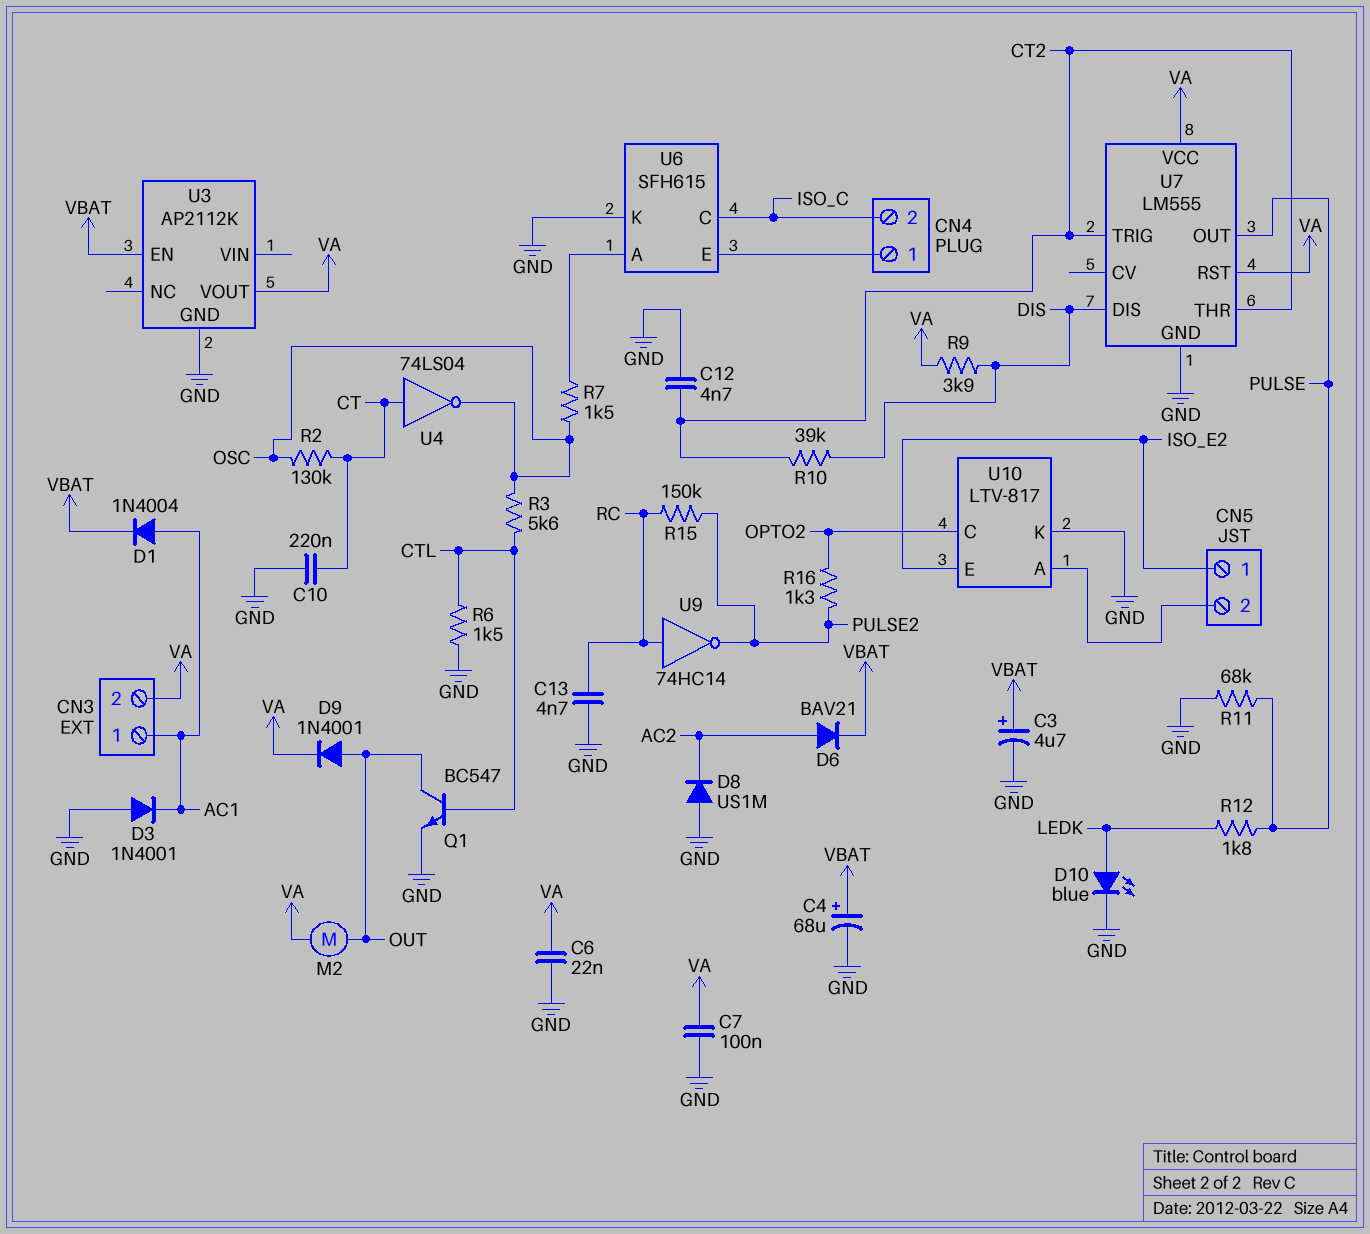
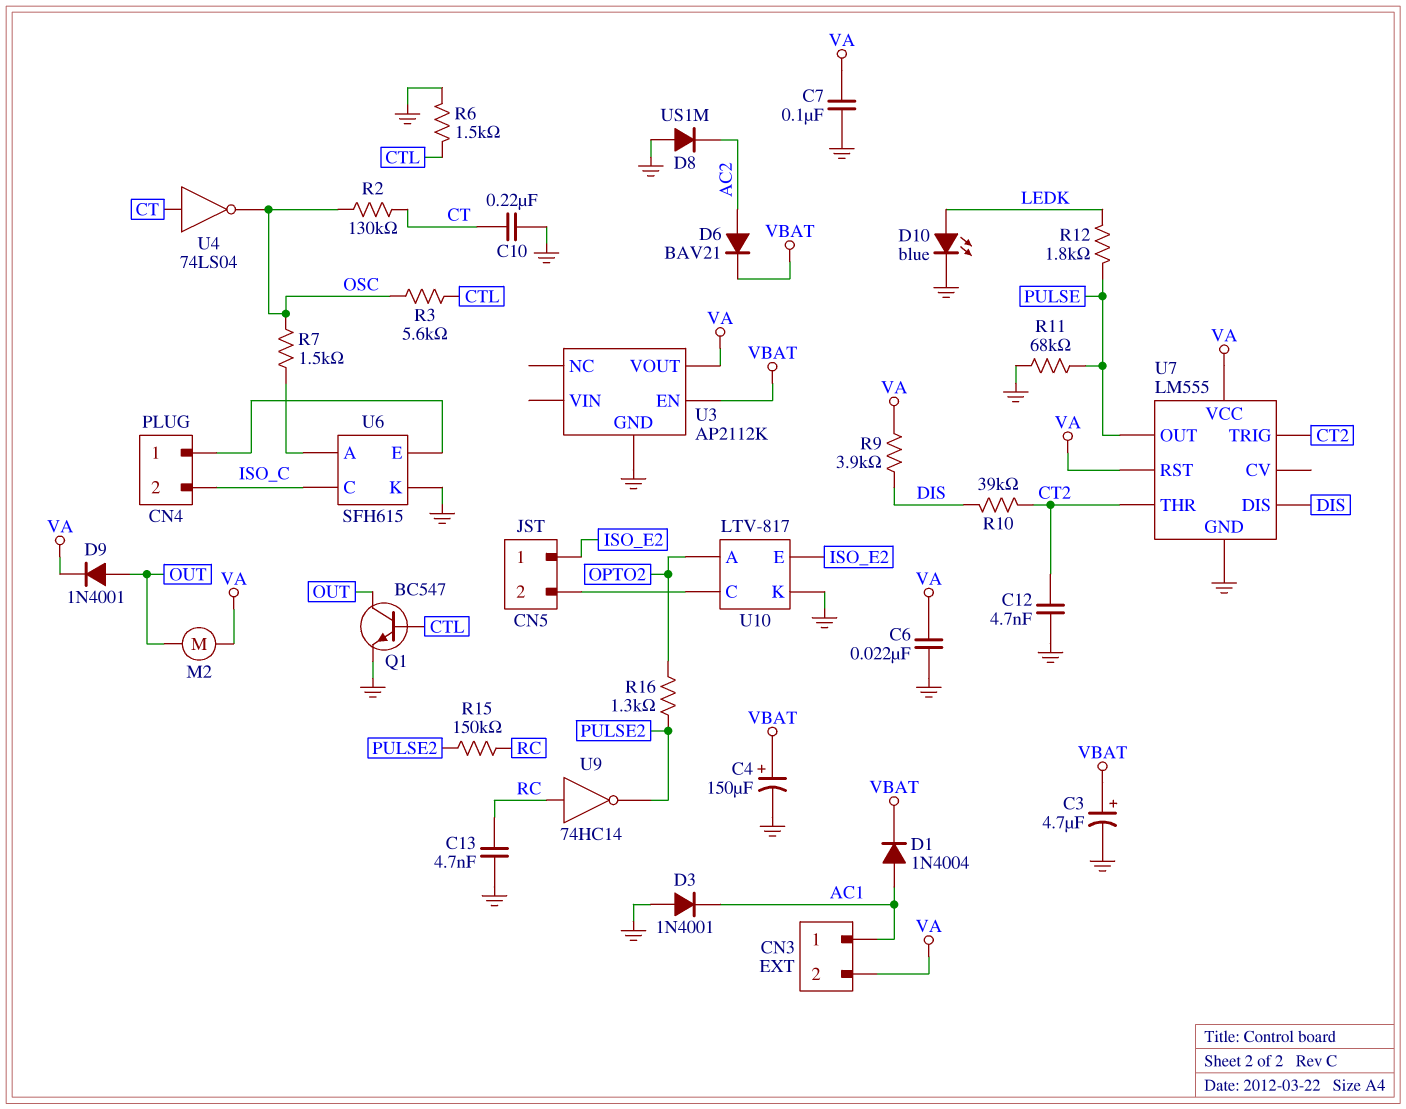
C4: 68uF (plus VBAT, minus GND) -> 150uF (plus VBAT, minus GND)
U10 pin A: CN5/2 -> OPTO2
U10 pin C: OPTO2 -> CN5/2

